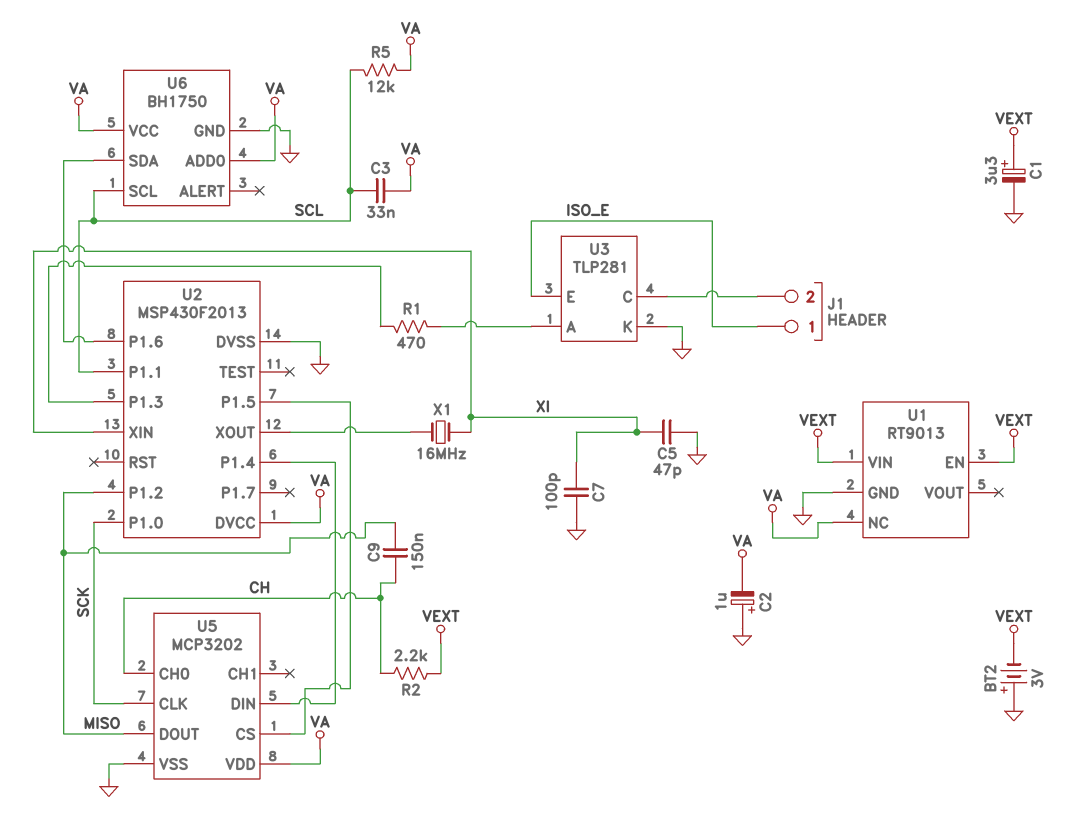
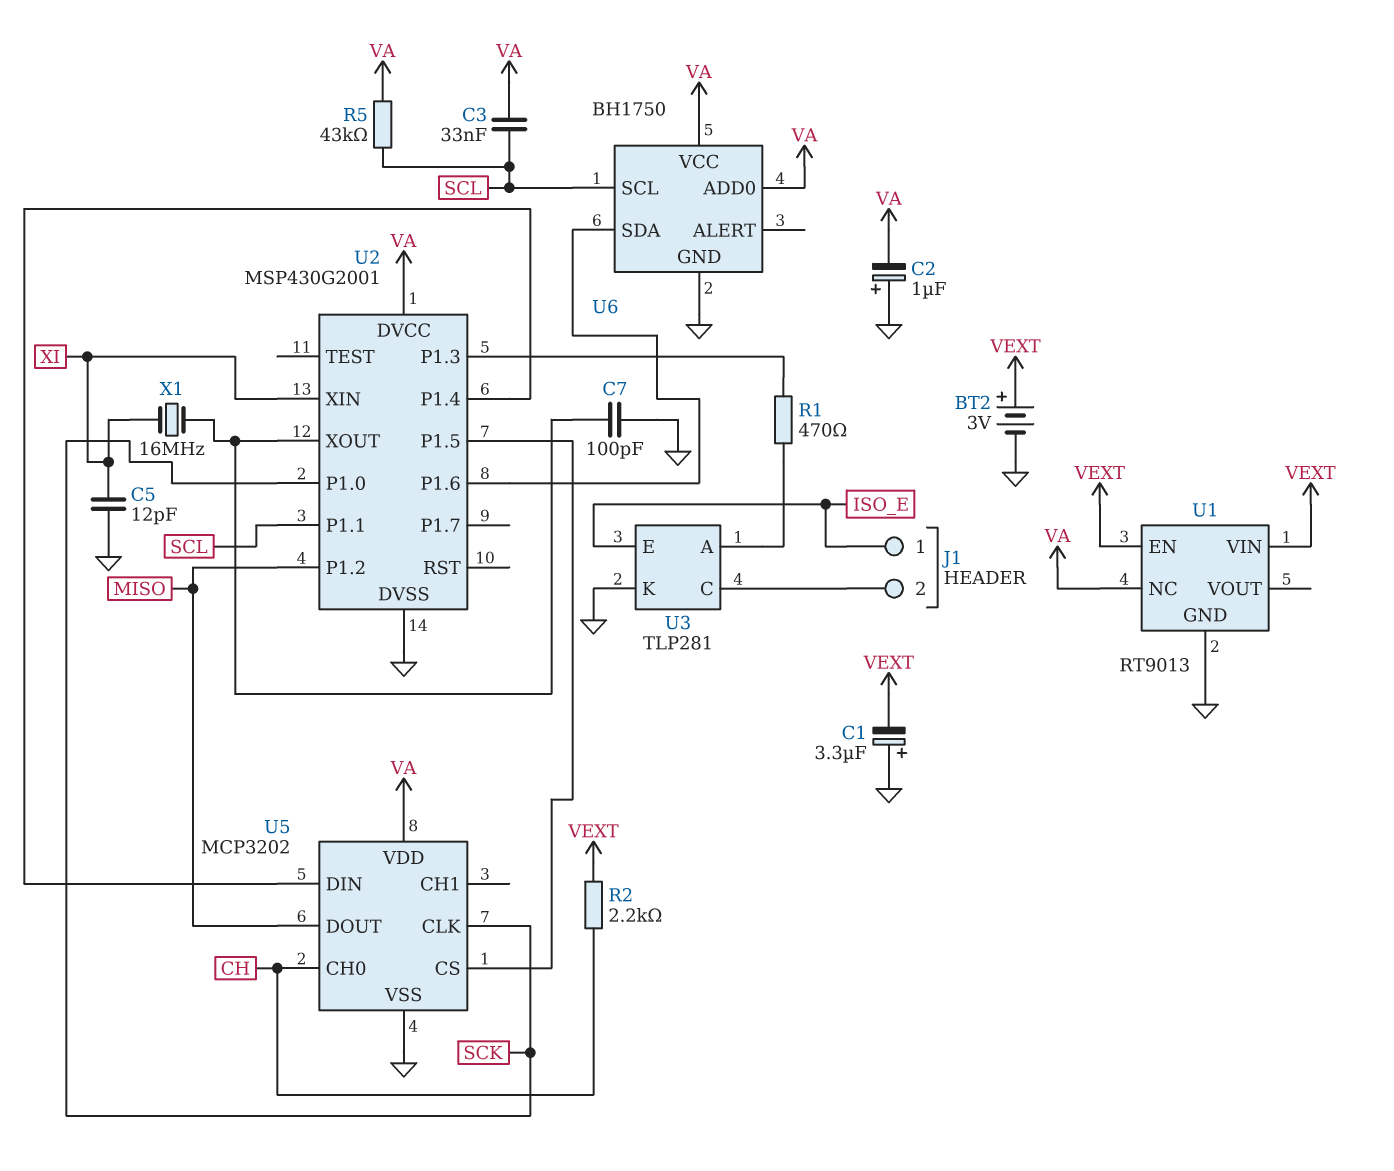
BT2: 3V (plus GND, minus VEXT) -> 3V (plus VEXT, minus GND)
C1: 3.3uF (plus VEXT, minus GND) -> 3.3uF (plus GND, minus VEXT)
C5: 47pF (GND, XI) -> 12pF (GND, XI)
C7: 100pF (GND, XI) -> 100pF (GND, U2/XOUT)
C9: 150nF (CH, MISO) -> none
R5: 12k (SCL, VA) -> 43k (SCL, VA)
U2: MSP430F2013 -> MSP430G2001

